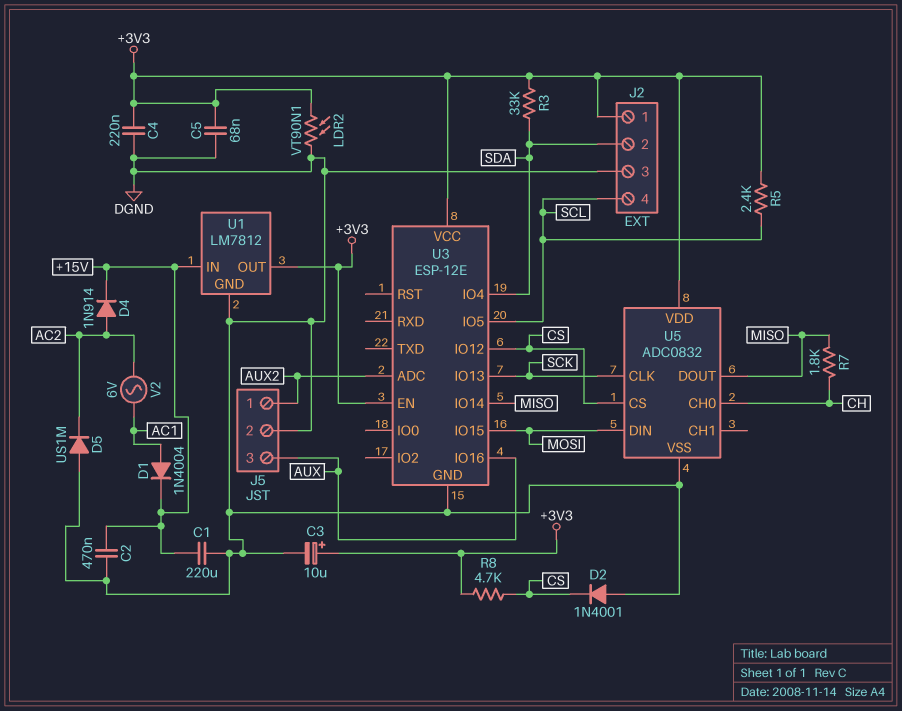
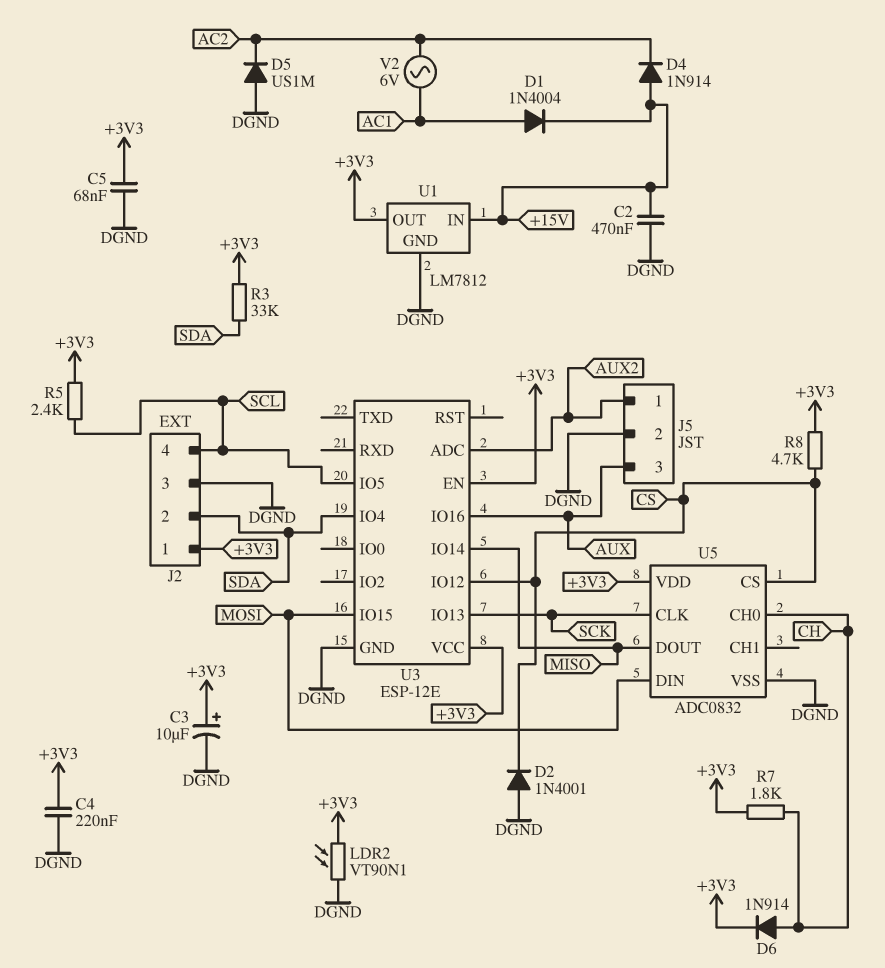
C1: 220uF (+15V, DGND) -> none
D4: diode 1N914 (A AC2, K +15V) -> diode 1N914 (A +15V, K AC2)
D6: none -> diode 1N914 (A CH, K +3V3)
R7: 1.8k (CH, MISO) -> 1.8k (+3V3, CH)

